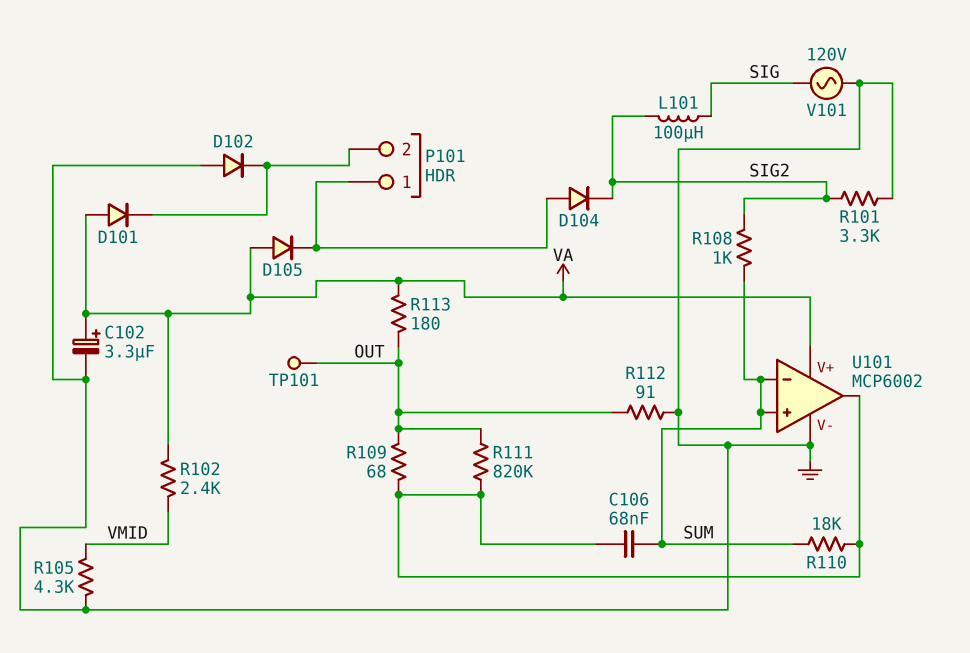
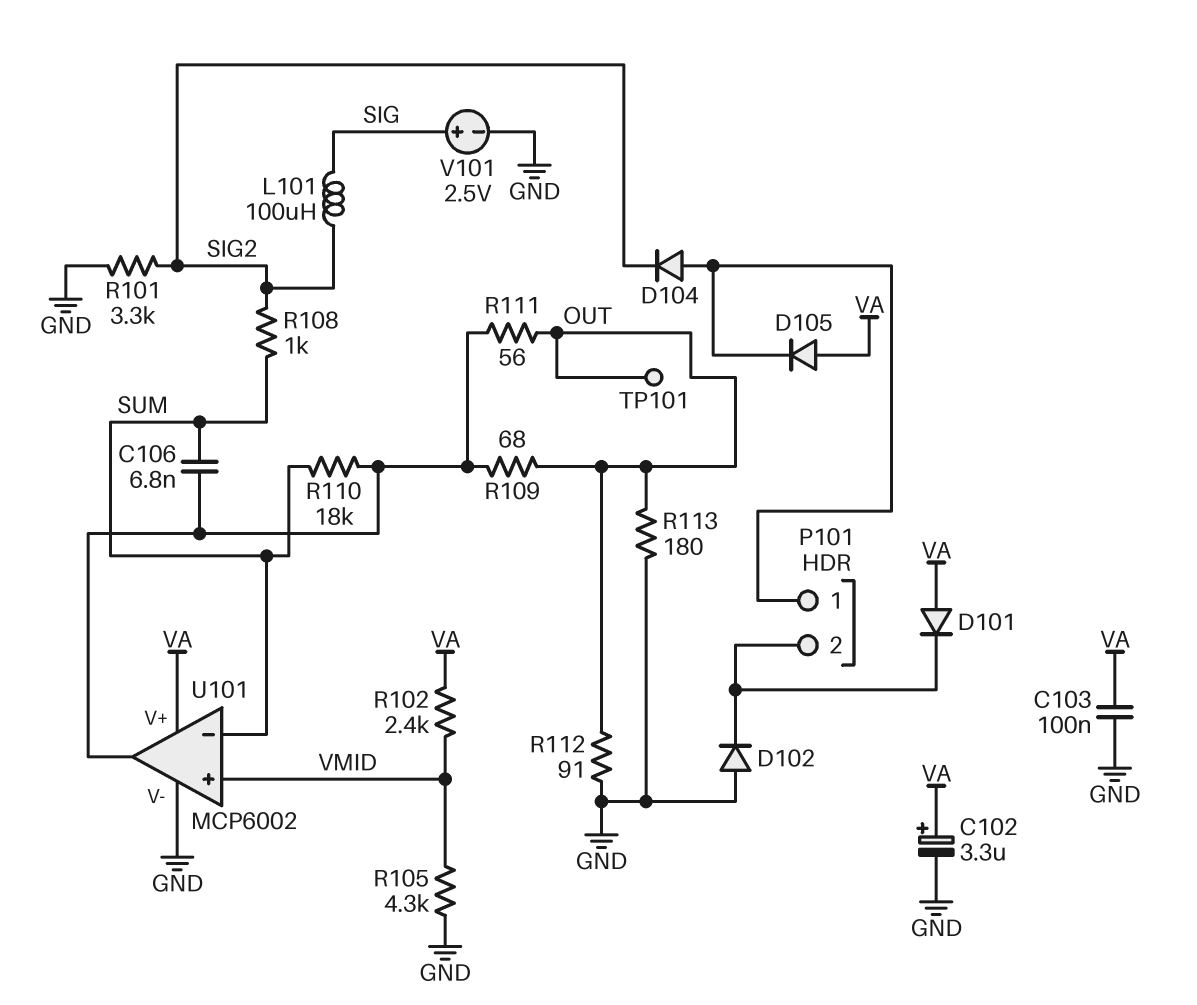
C103: none -> 100nF (GND, VA)
C106: 68nF (SUM, U101/out) -> 6.8nF (SUM, U101/out)
R111: 820k (OUT, U101/out) -> 56 (OUT, U101/out)
R113: 180 (OUT, VA) -> 180 (GND, OUT)
U101 pin in+: SUM -> VMID
V101: AC 120V (GND, SIG) -> 2.5V (plus SIG, minus GND)

